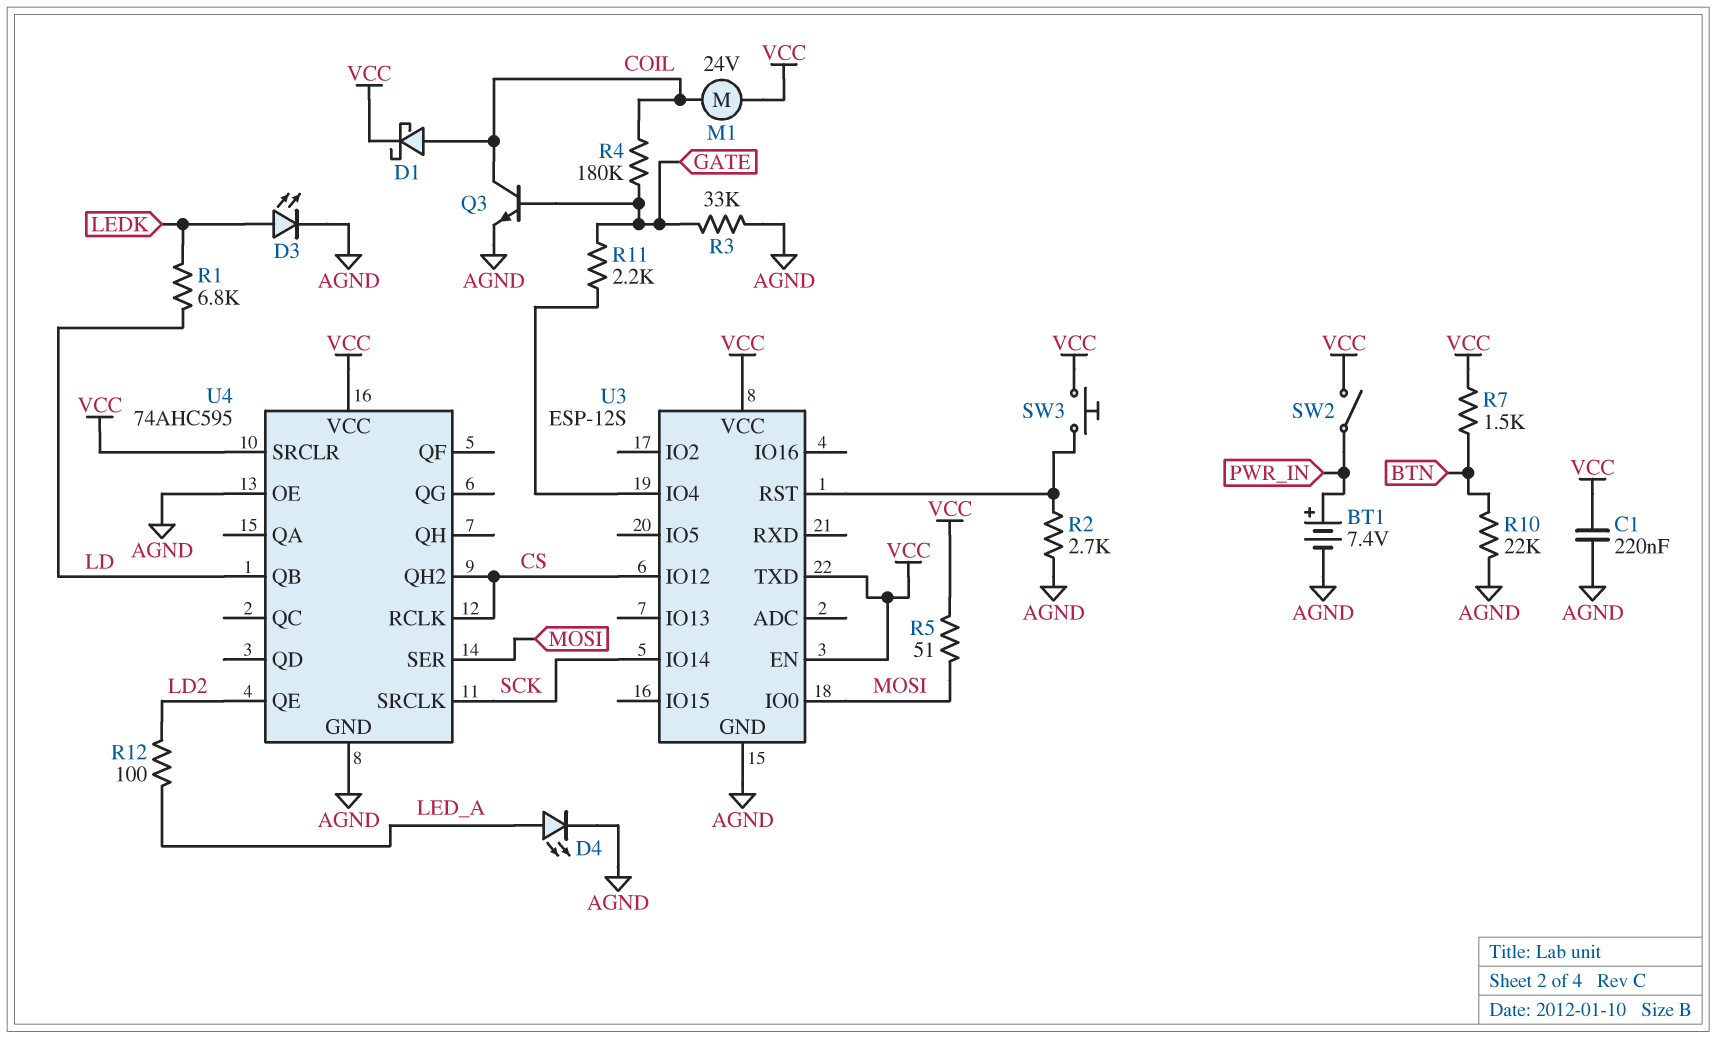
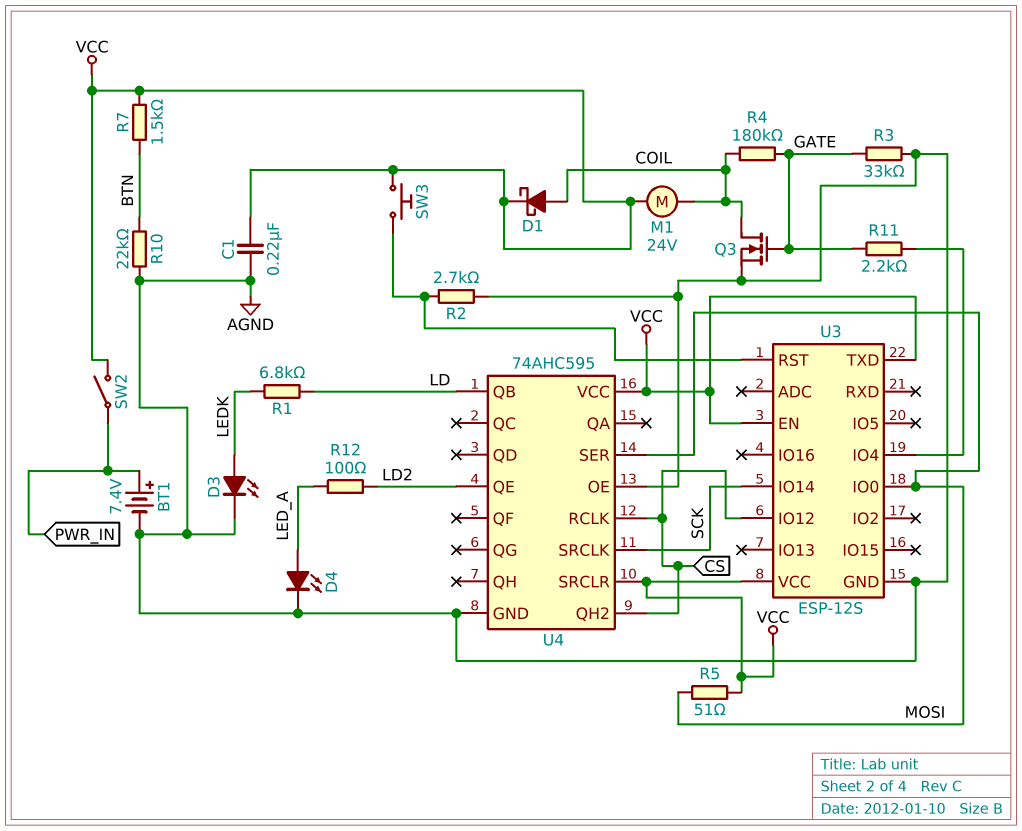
Q3: NPN (B GATE, C COIL, E AGND) -> NMOS (G GATE, D COIL, S AGND)

